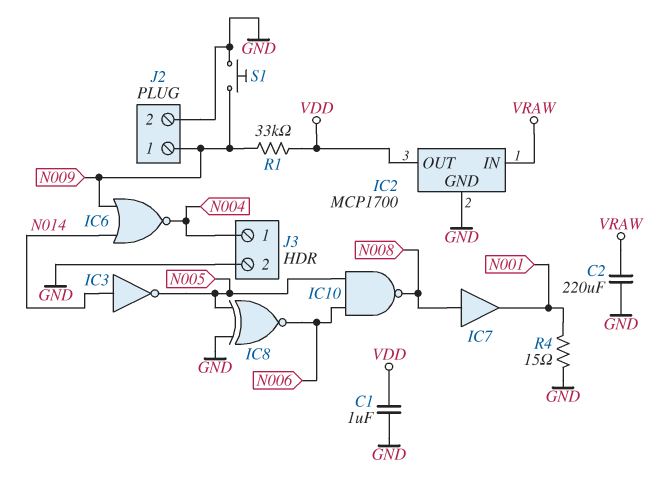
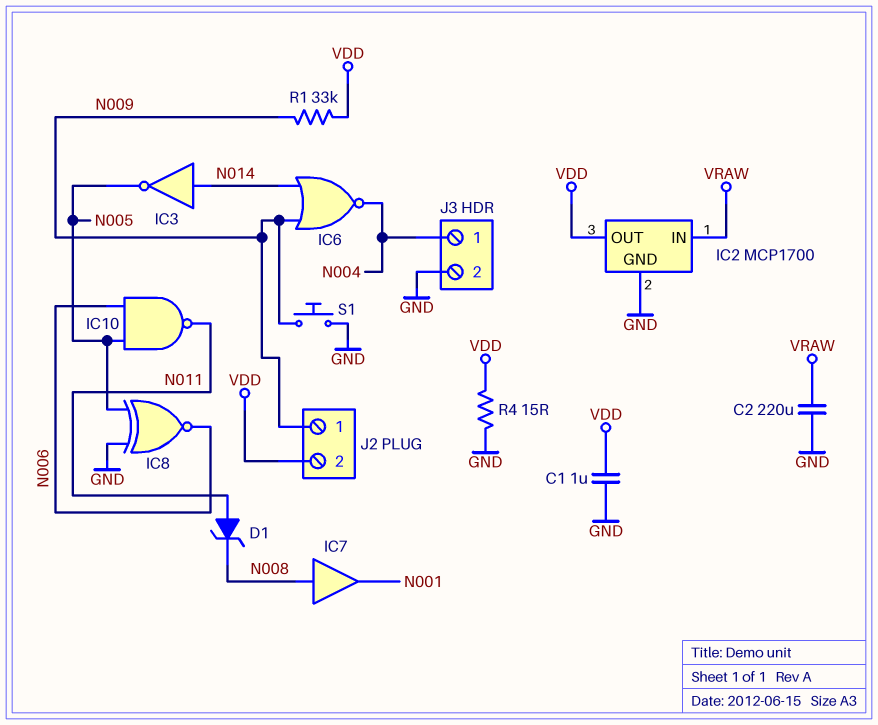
D1: none -> zener (A N011, K N008)
IC10: NAND (in N005, in N006, out N008) -> NAND (in N005, in N006, out N011)
J2 pin 2: GND -> VDD
R4: 15 (GND, N001) -> 15 (GND, VDD)

